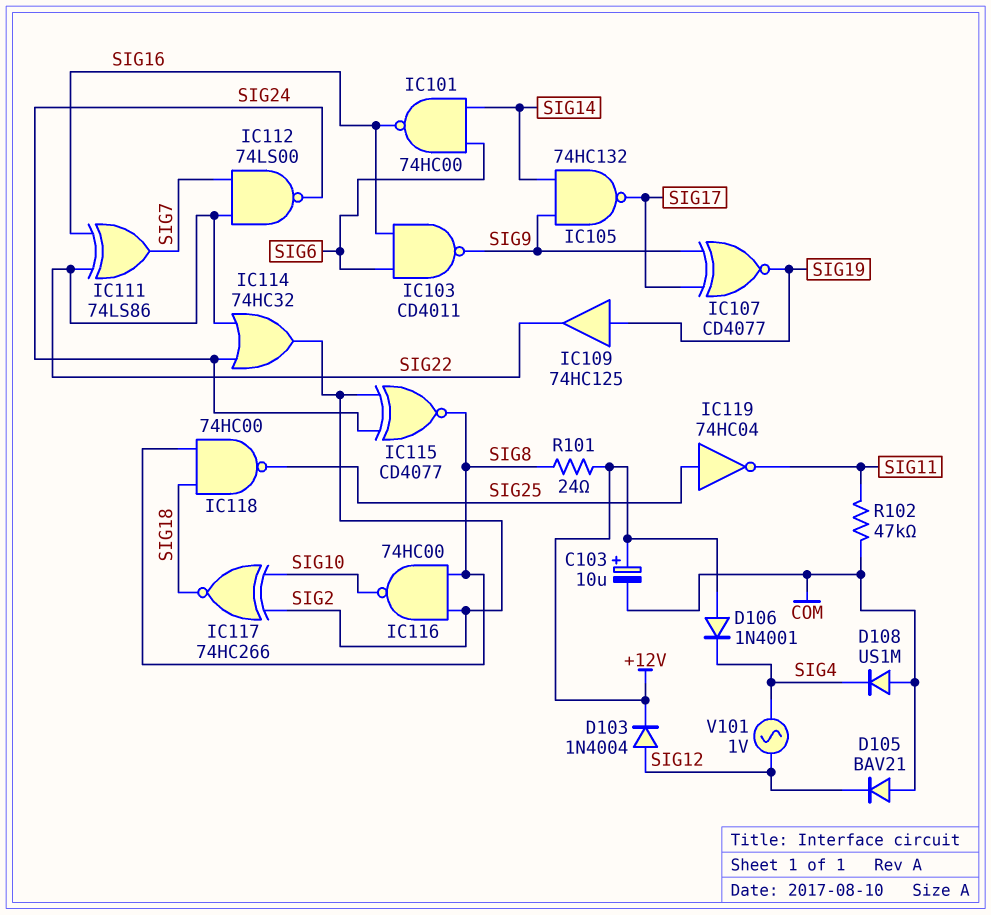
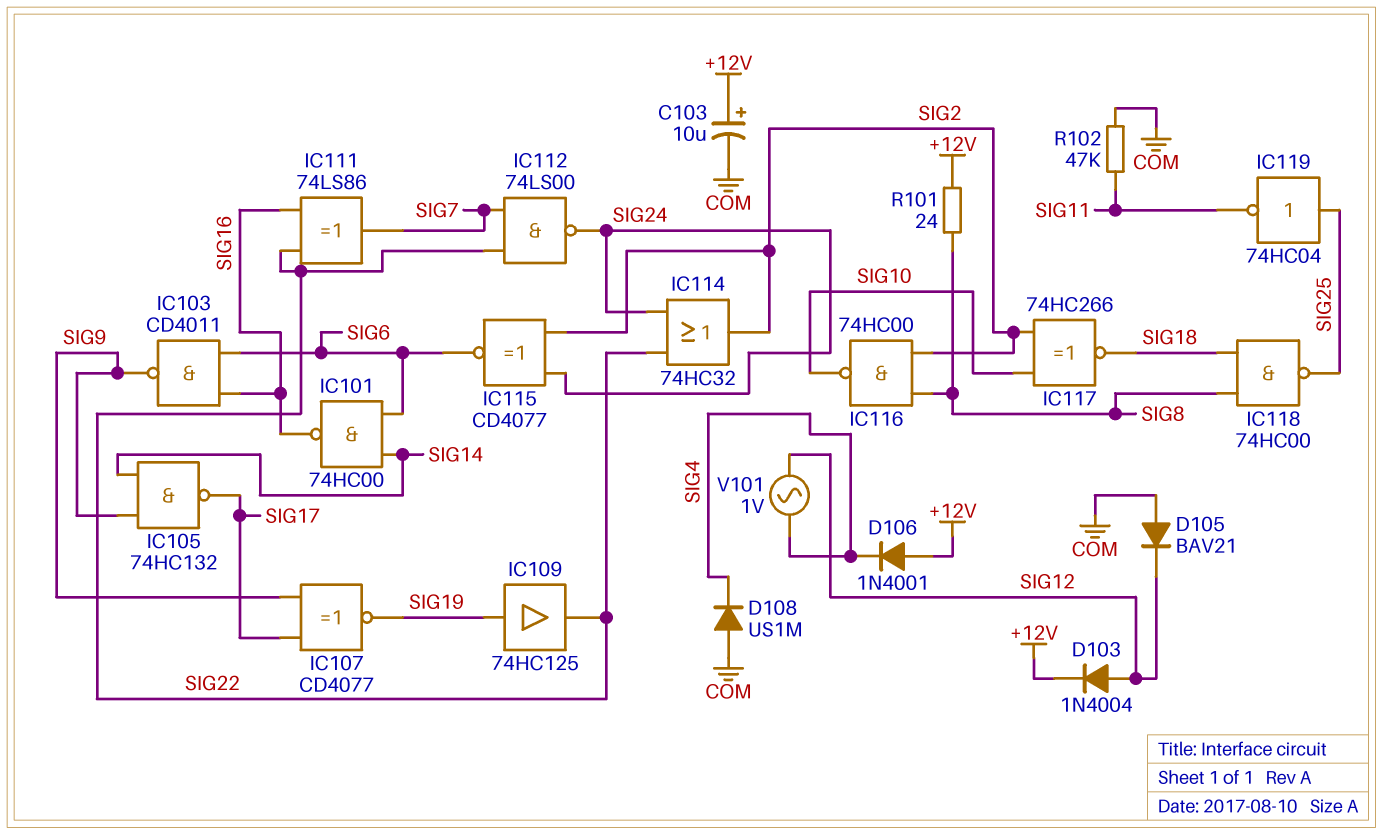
IC115: XNOR CD4077 (in SIG2, in SIG24, out SIG8) -> XNOR CD4077 (in SIG2, in SIG24, out SIG6)

